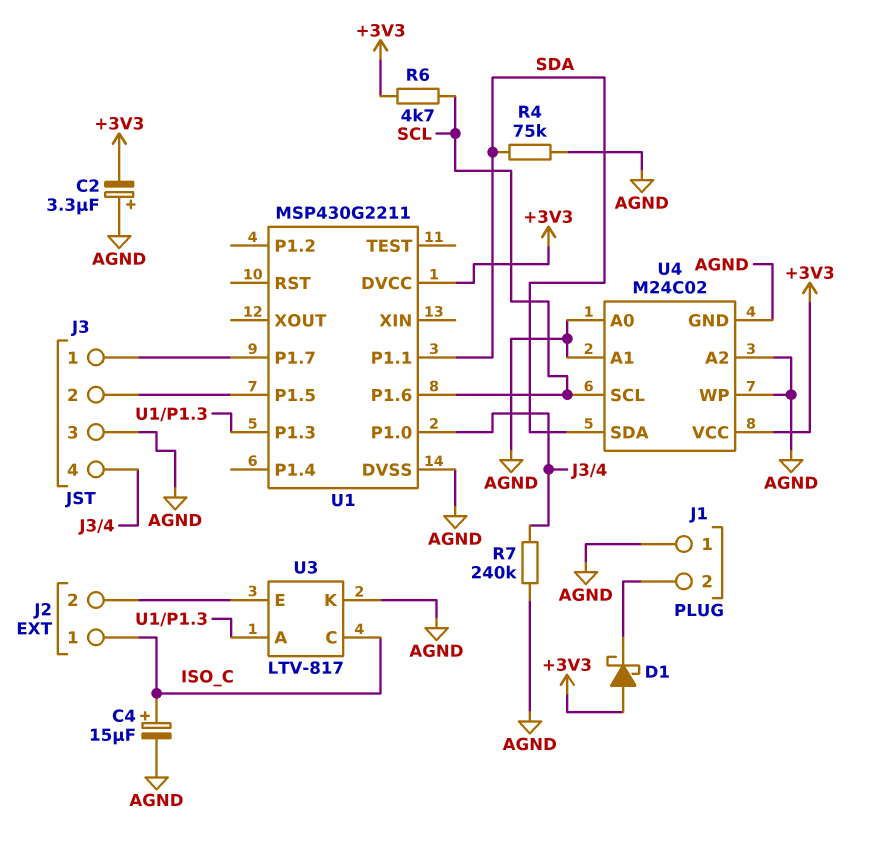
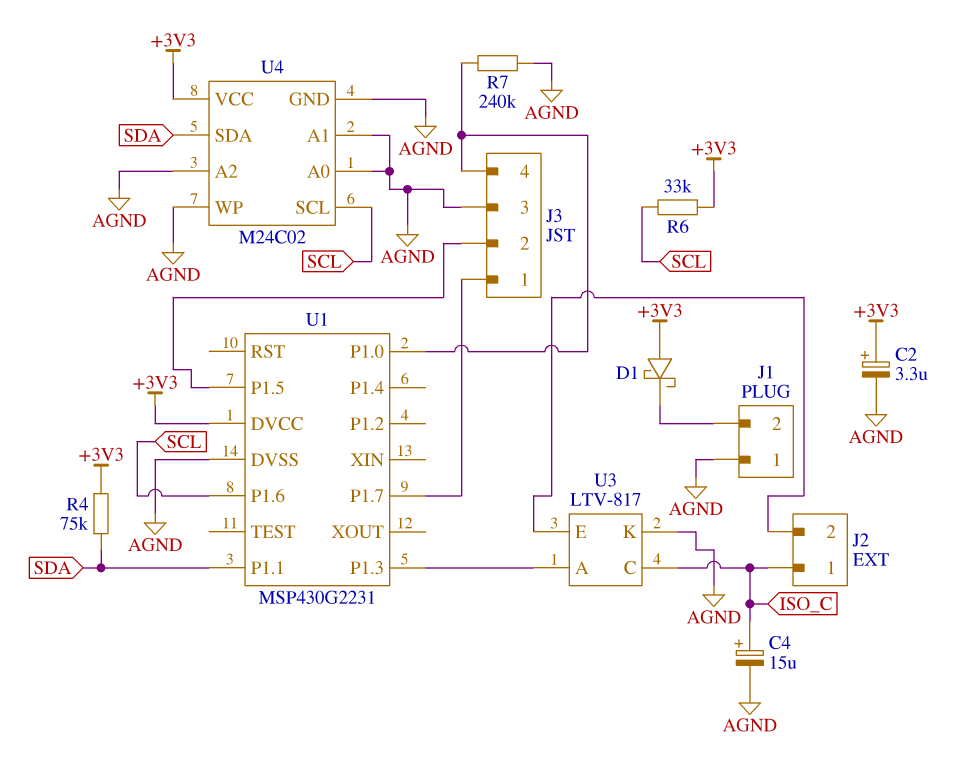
C2: 3.3uF (plus AGND, minus +3V3) -> 3.3uF (plus +3V3, minus AGND)
R4: 75k (AGND, SDA) -> 75k (+3V3, SDA)
R6: 4.7k (+3V3, SCL) -> 33k (+3V3, SCL)
U1: MSP430G2211 -> MSP430G2231

